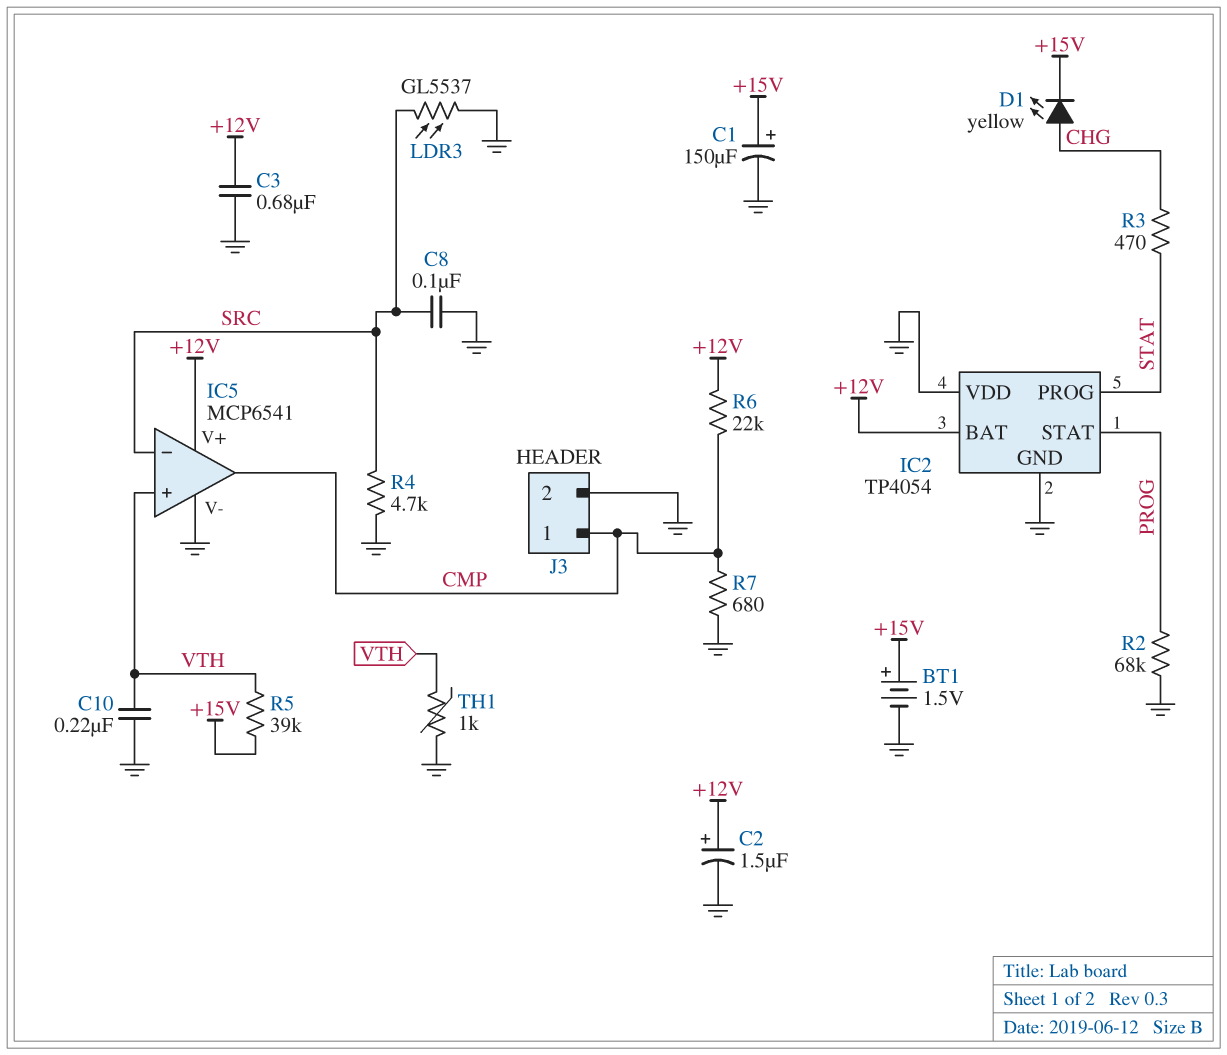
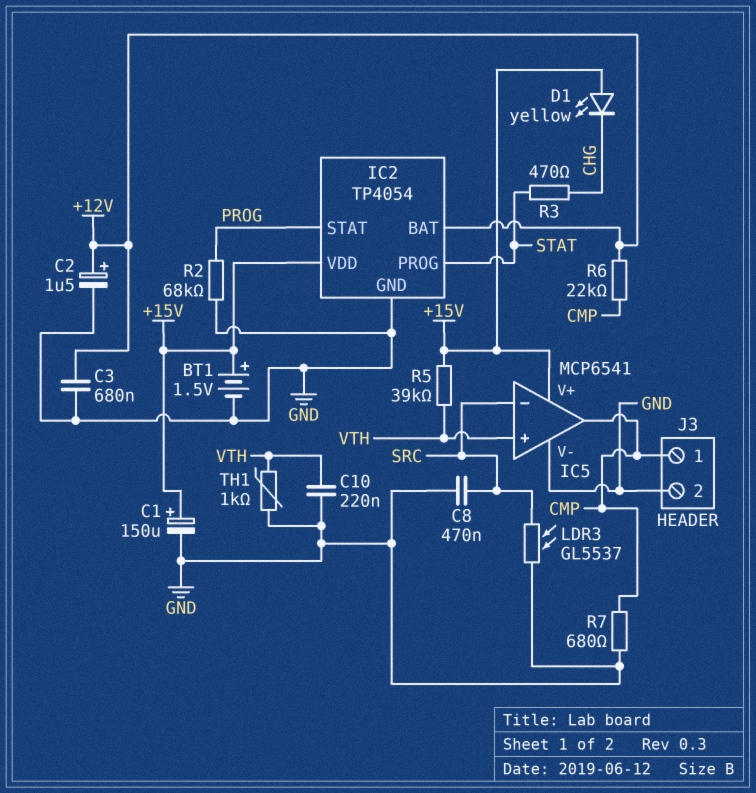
C8: 100nF (GND, SRC) -> 470nF (GND, SRC)
D1: LED yellow (A CHG, K +15V) -> LED yellow (A +15V, K CHG)
IC2 pin VDD: GND -> +15V
IC5 pin V+: +12V -> +15V
R4: 4.7k (GND, SRC) -> none

